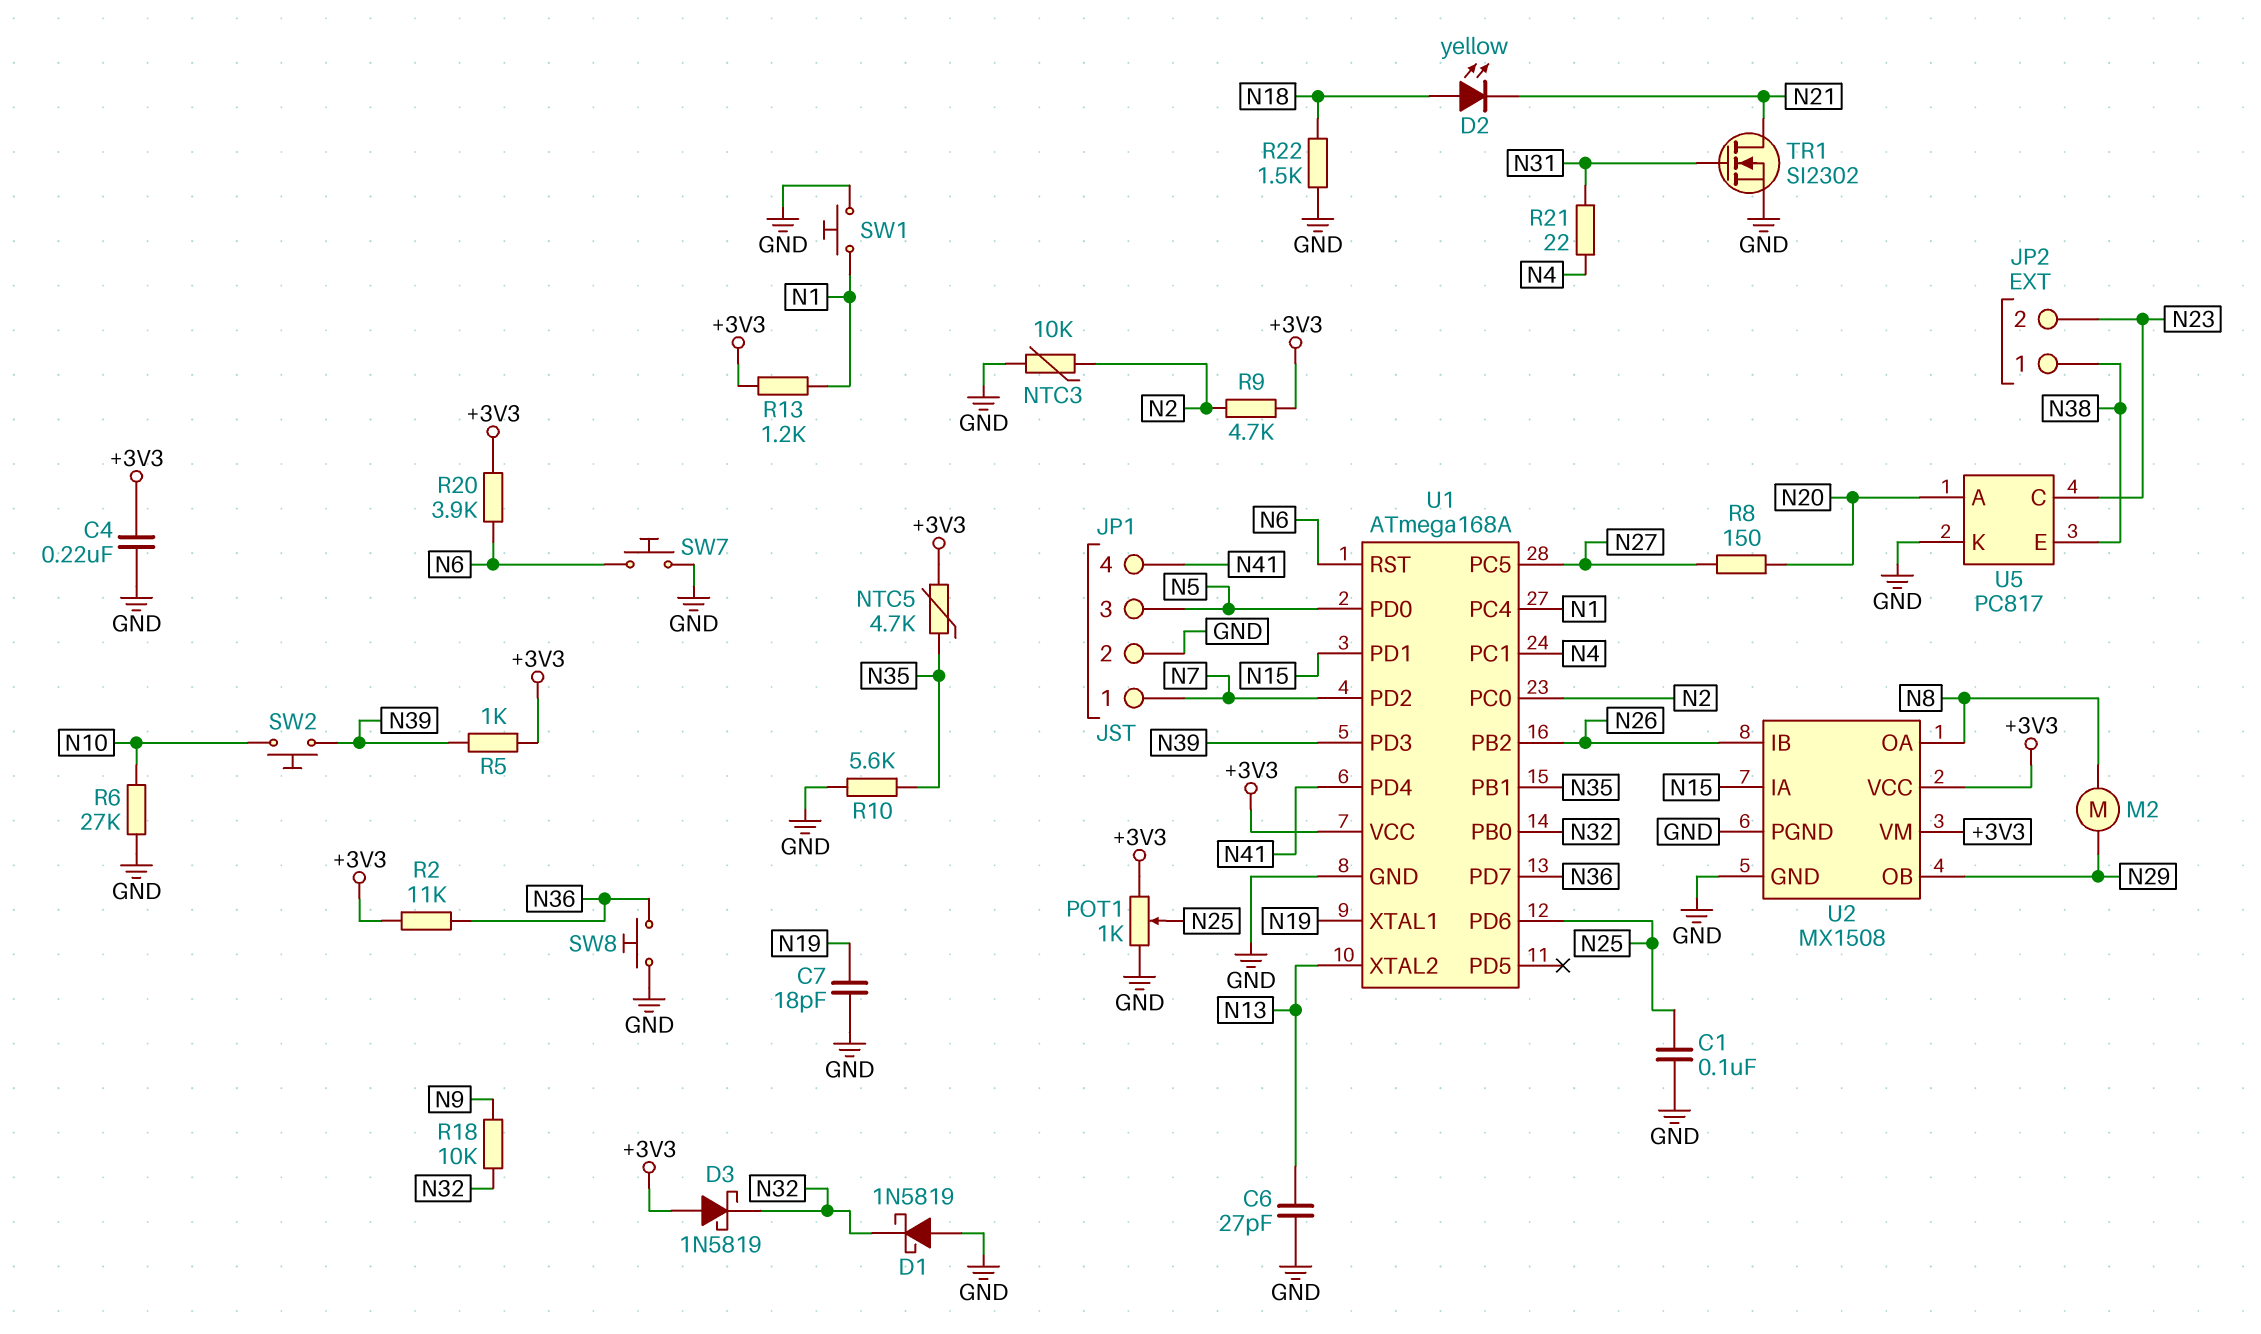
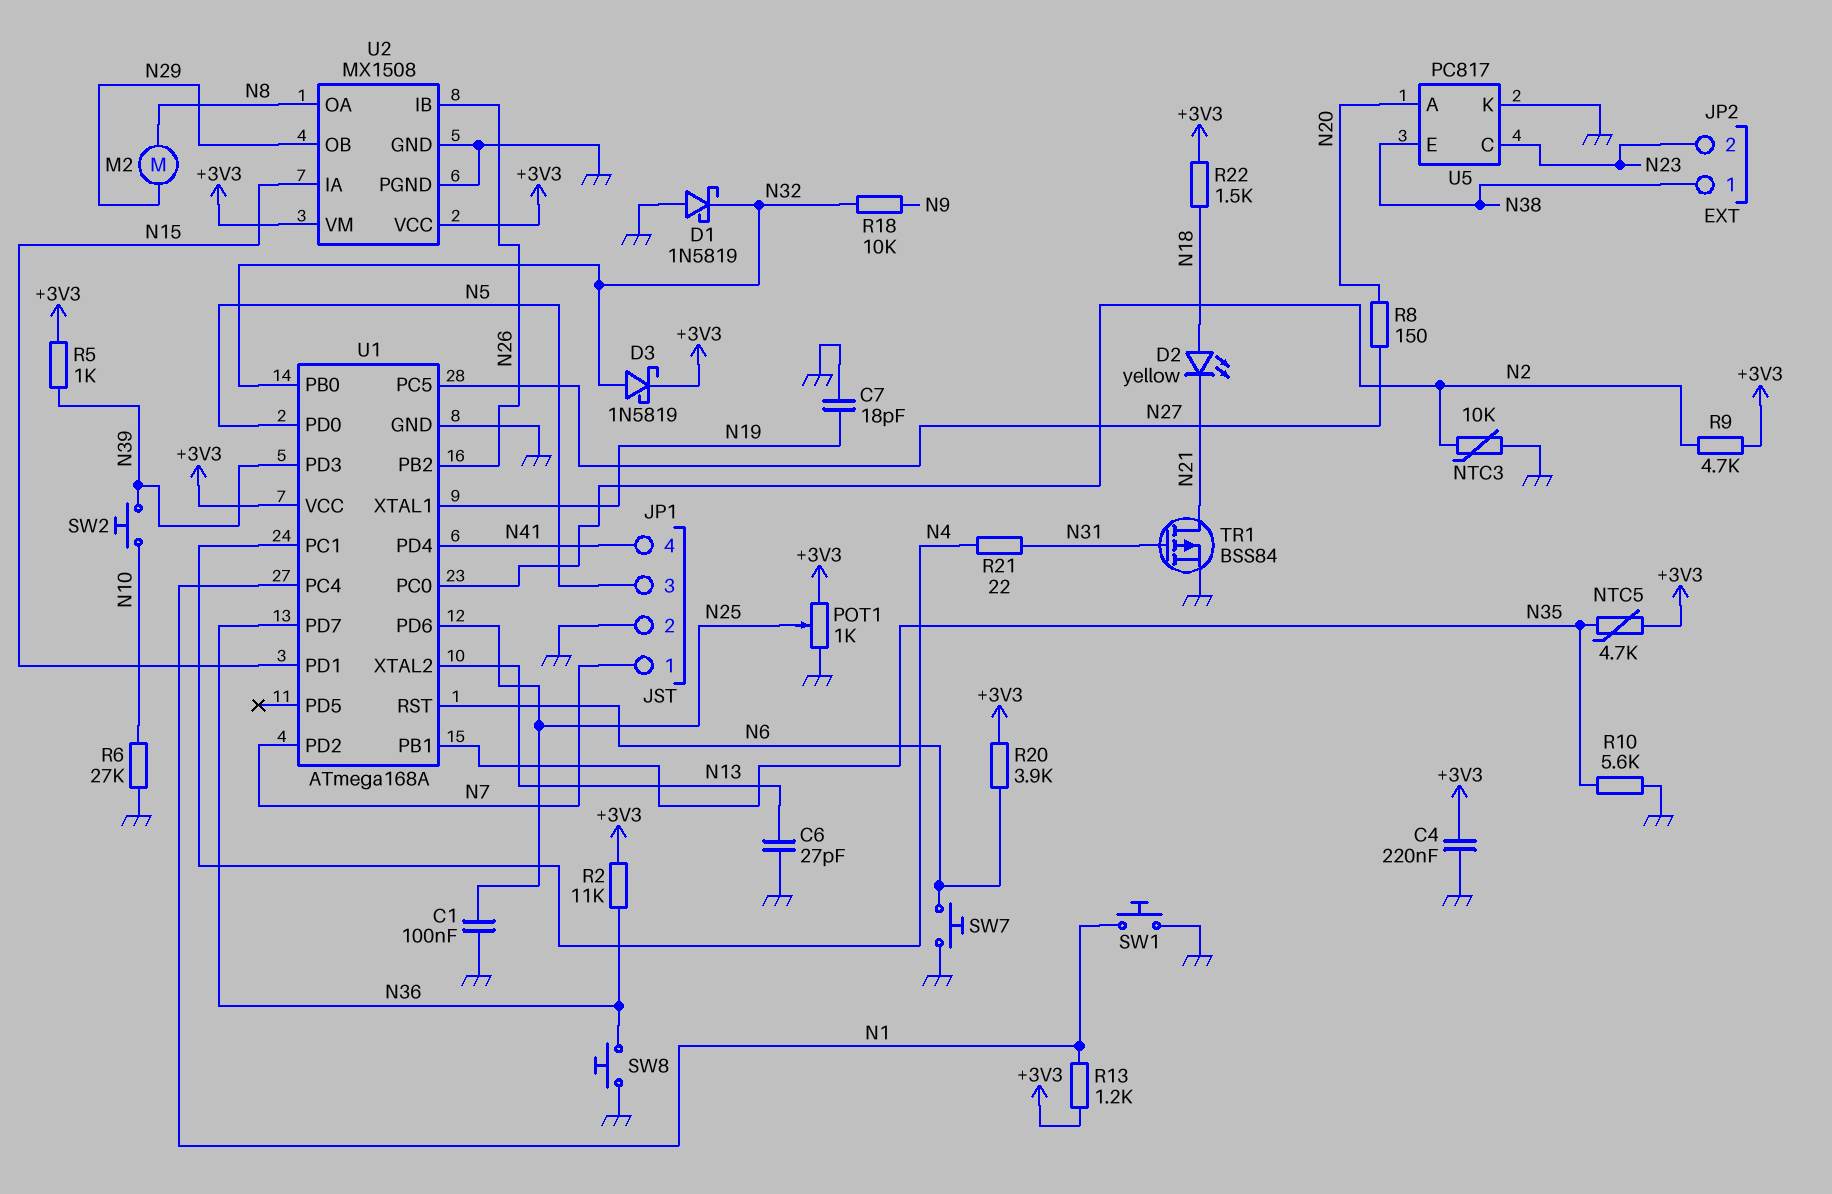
D3: schottky 1N5819 (A +3V3, K N32) -> schottky 1N5819 (A N32, K +3V3)
R22: 1.5k (GND, N18) -> 1.5k (+3V3, N18)
TR1: NMOS SI2302 (G N31, D N21, S GND) -> PMOS BSS84 (G N31, D N21, S GND)

